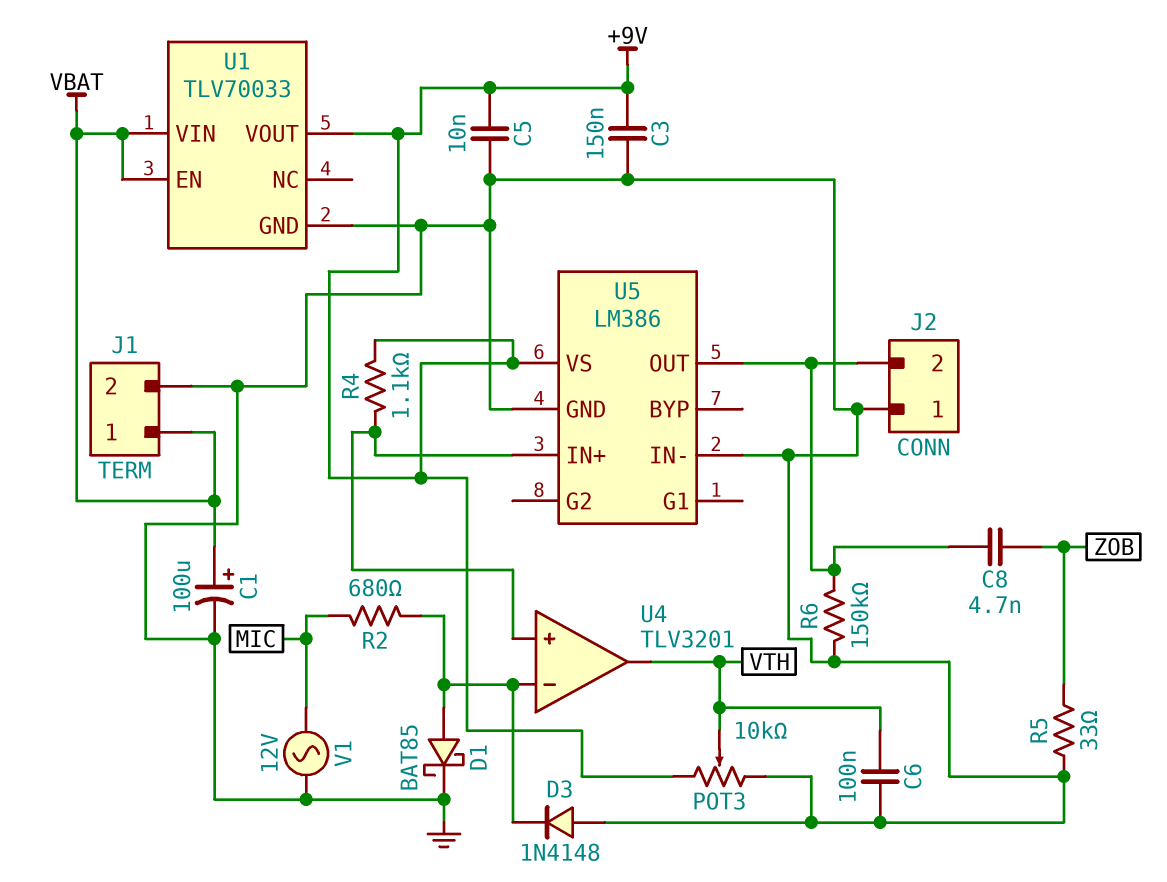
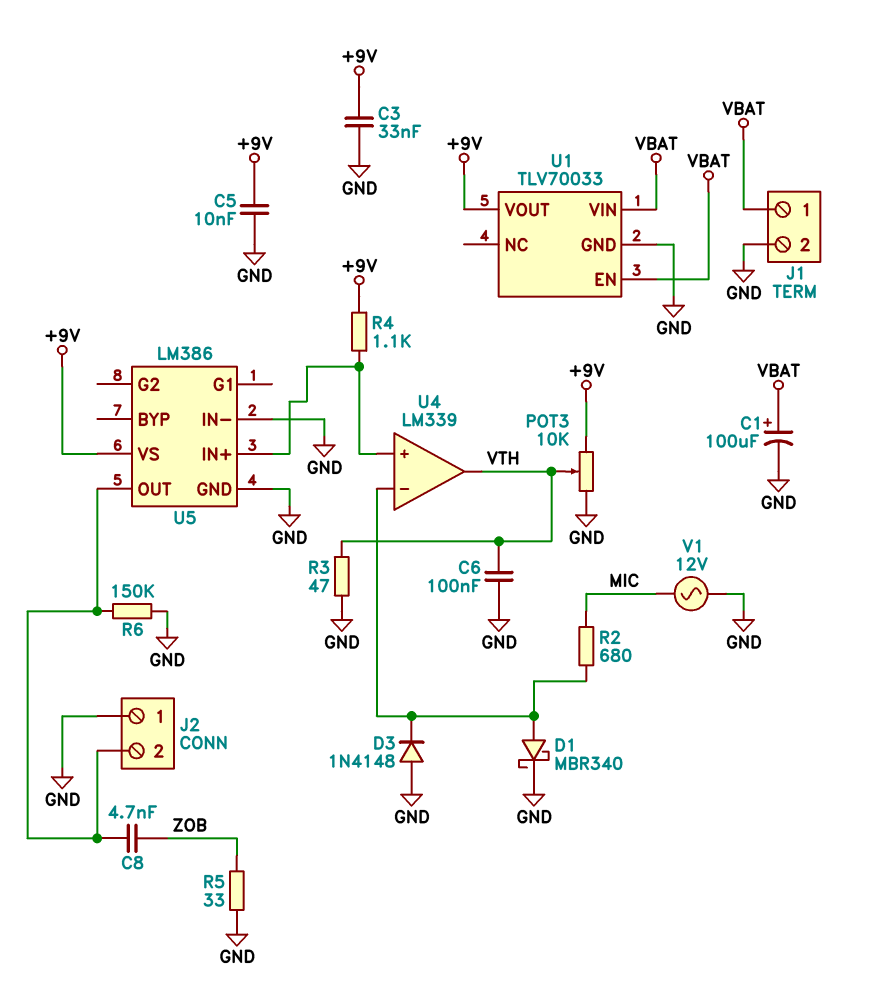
C3: 150nF (+9V, GND) -> 33nF (+9V, GND)
D1: schottky BAT85 (A U4/in-, K GND) -> schottky MBR340 (A U4/in-, K GND)
R3: none -> 47 (GND, VTH)
U4: TLV3201 -> LM339

